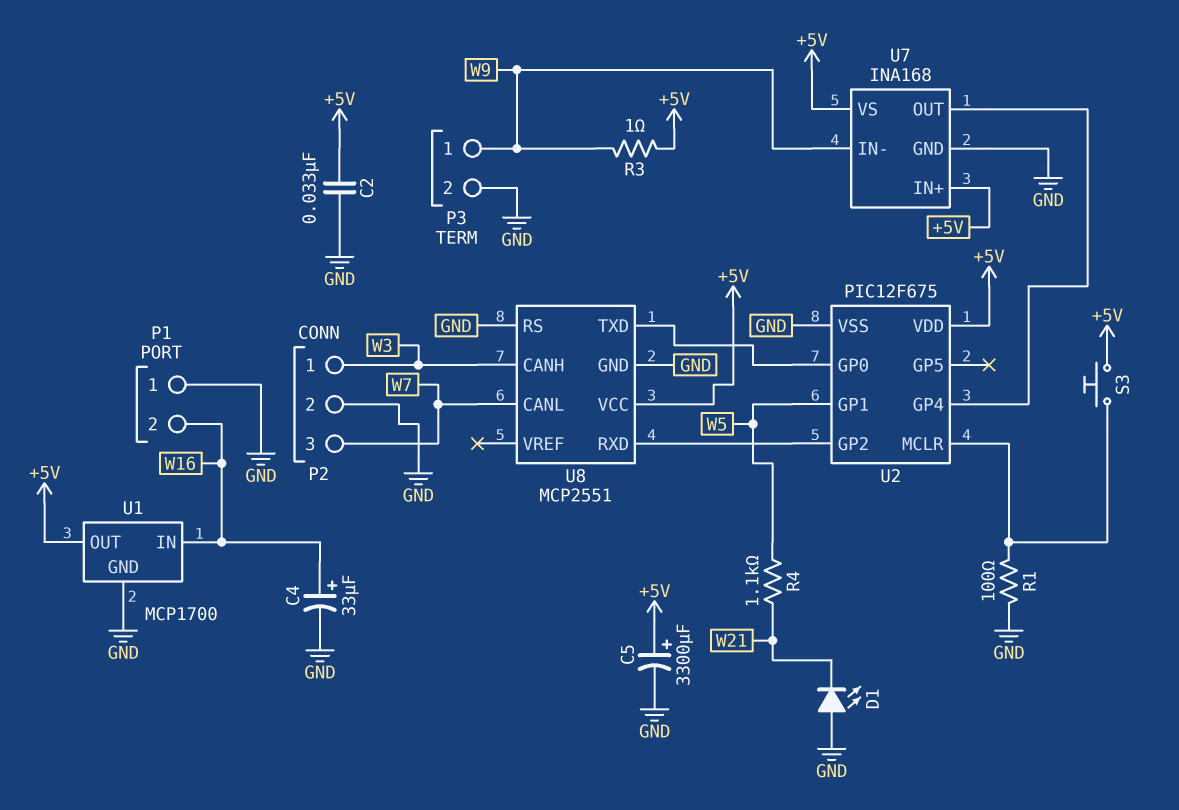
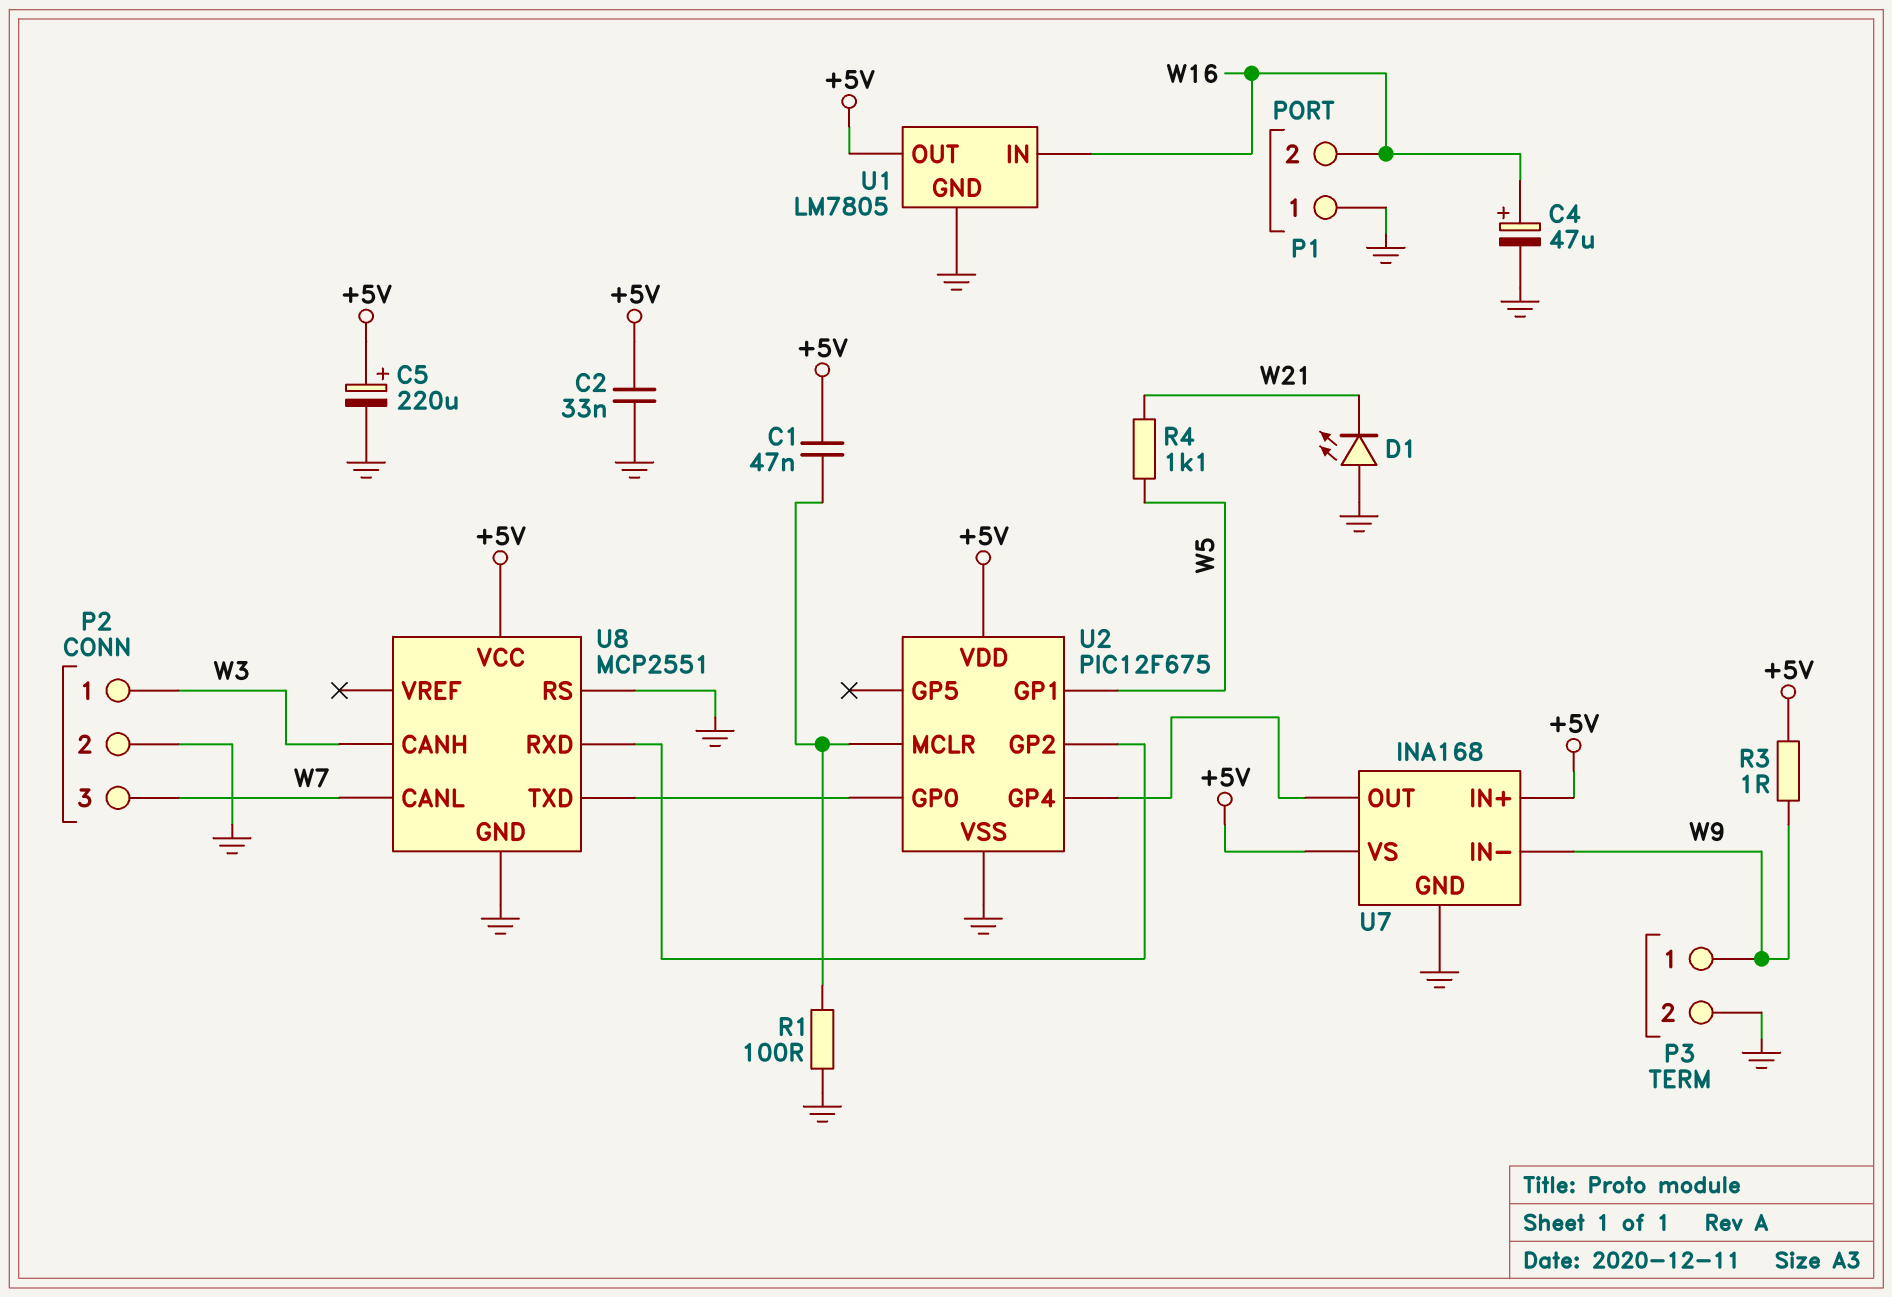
C1: none -> 47nF (+5V, U2/MCLR)
C4: 33uF (plus W16, minus GND) -> 47uF (plus W16, minus GND)
C5: 3300uF (plus +5V, minus GND) -> 220uF (plus +5V, minus GND)
S3: button (+5V, U2/MCLR) -> none
U1: MCP1700 -> LM7805

